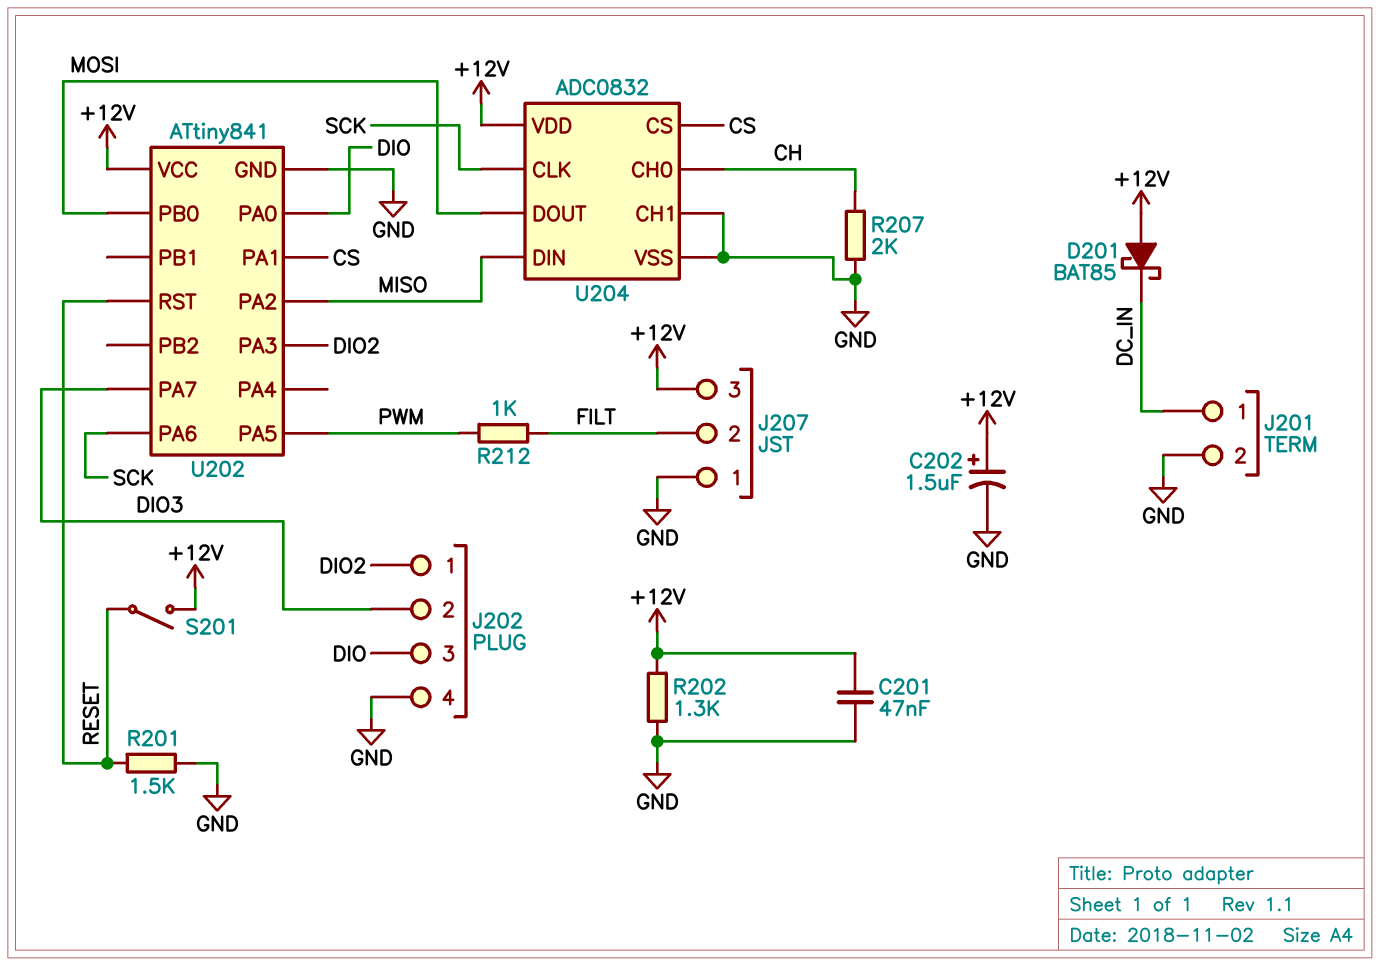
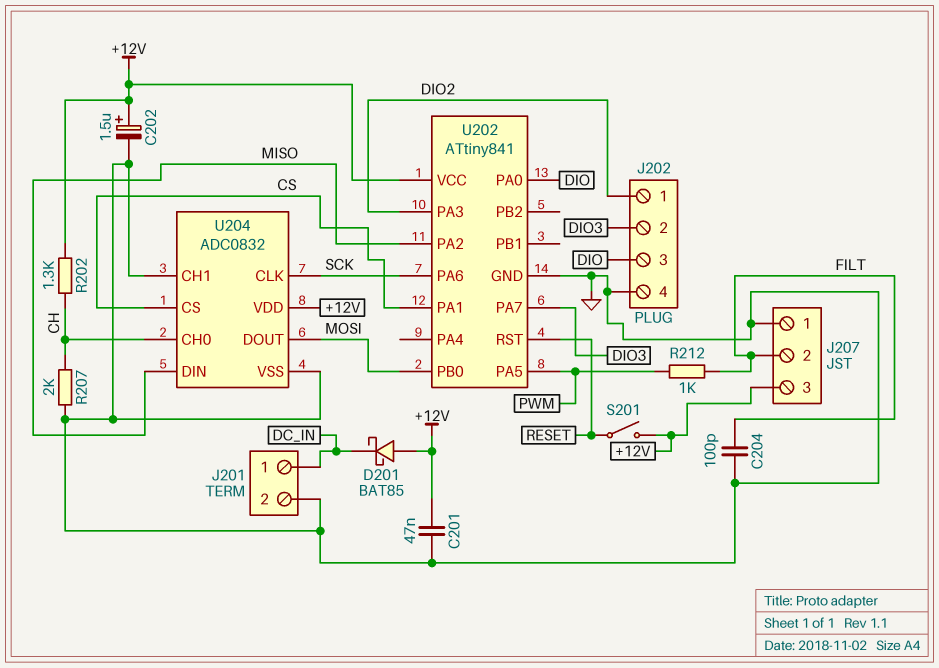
C204: none -> 100pF (FILT, GND)
R201: 1.5k (GND, RESET) -> none
R202: 1.3k (+12V, GND) -> 1.3k (+12V, CH)

